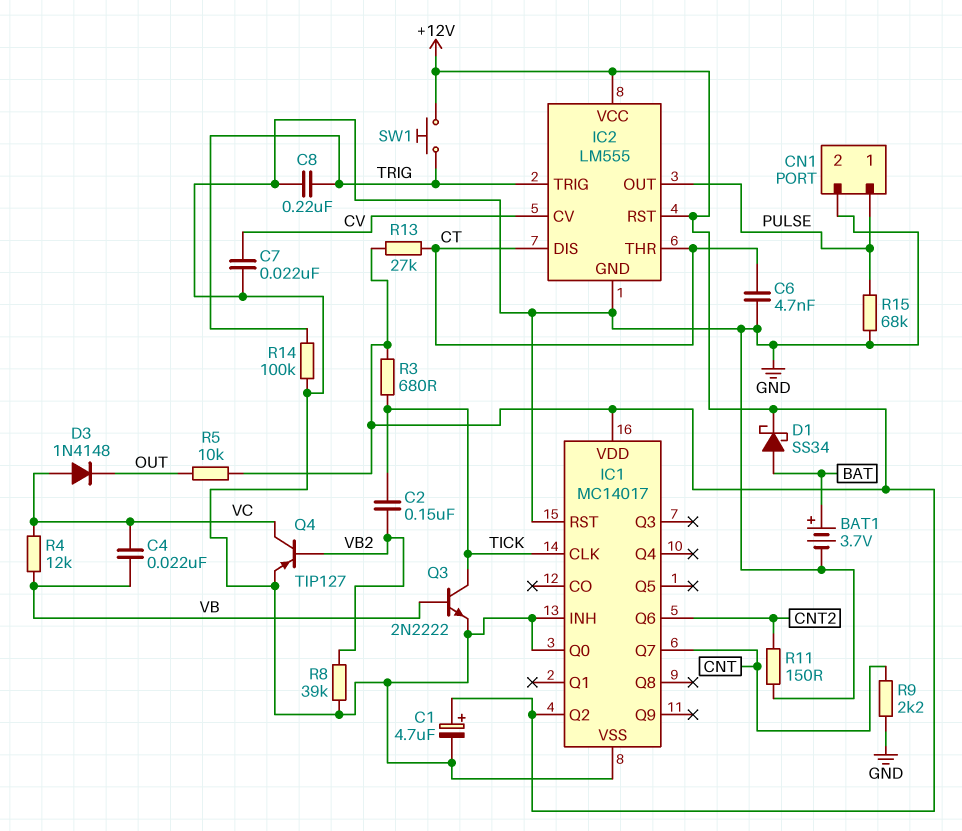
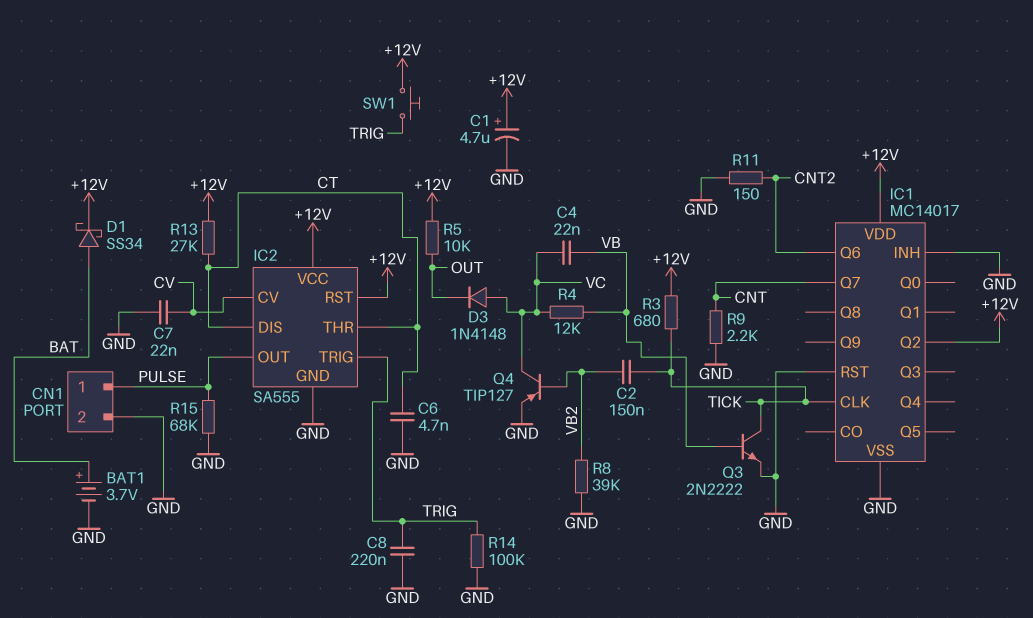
IC1 pin Q0: GND -> none
IC2: LM555 -> SA555

